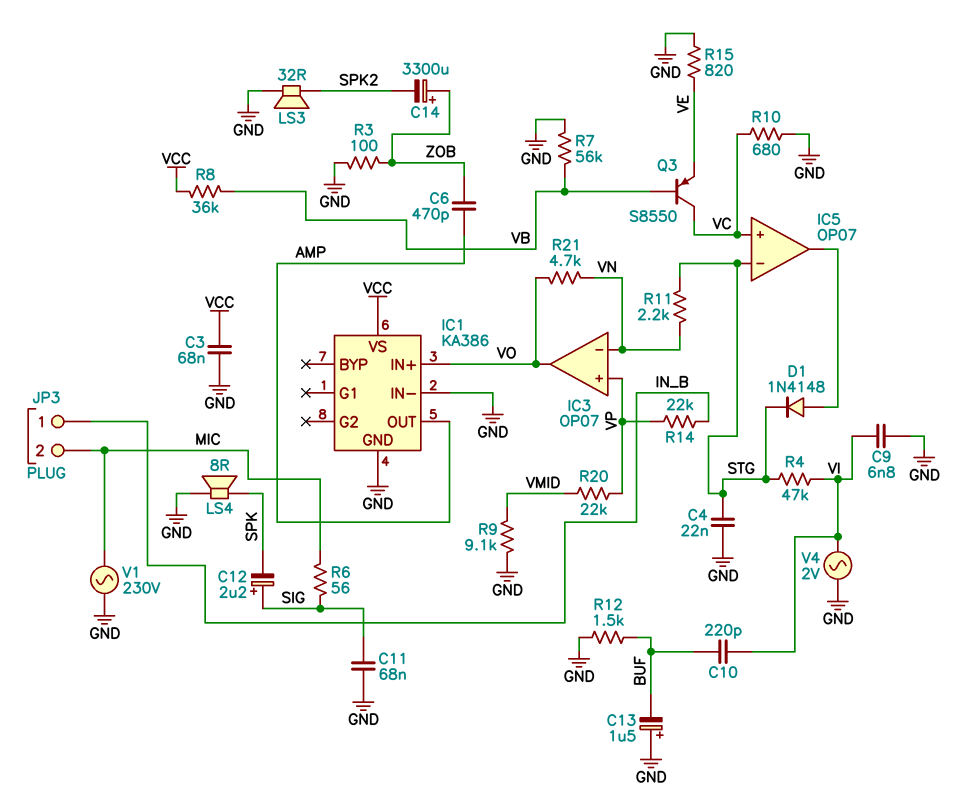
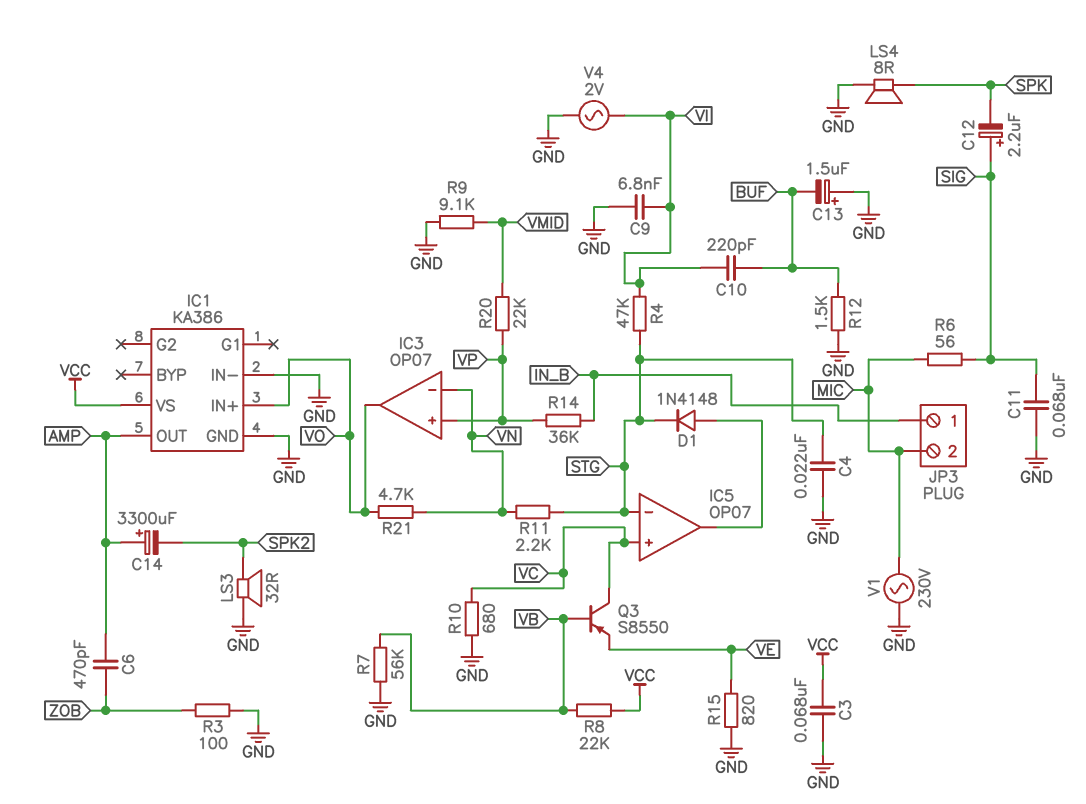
C14: 3300uF (plus ZOB, minus SPK2) -> 3300uF (plus AMP, minus SPK2)
R8: 36k (VB, VCC) -> 22k (VB, VCC)
R14: 22k (IN_B, VP) -> 36k (IN_B, VP)

